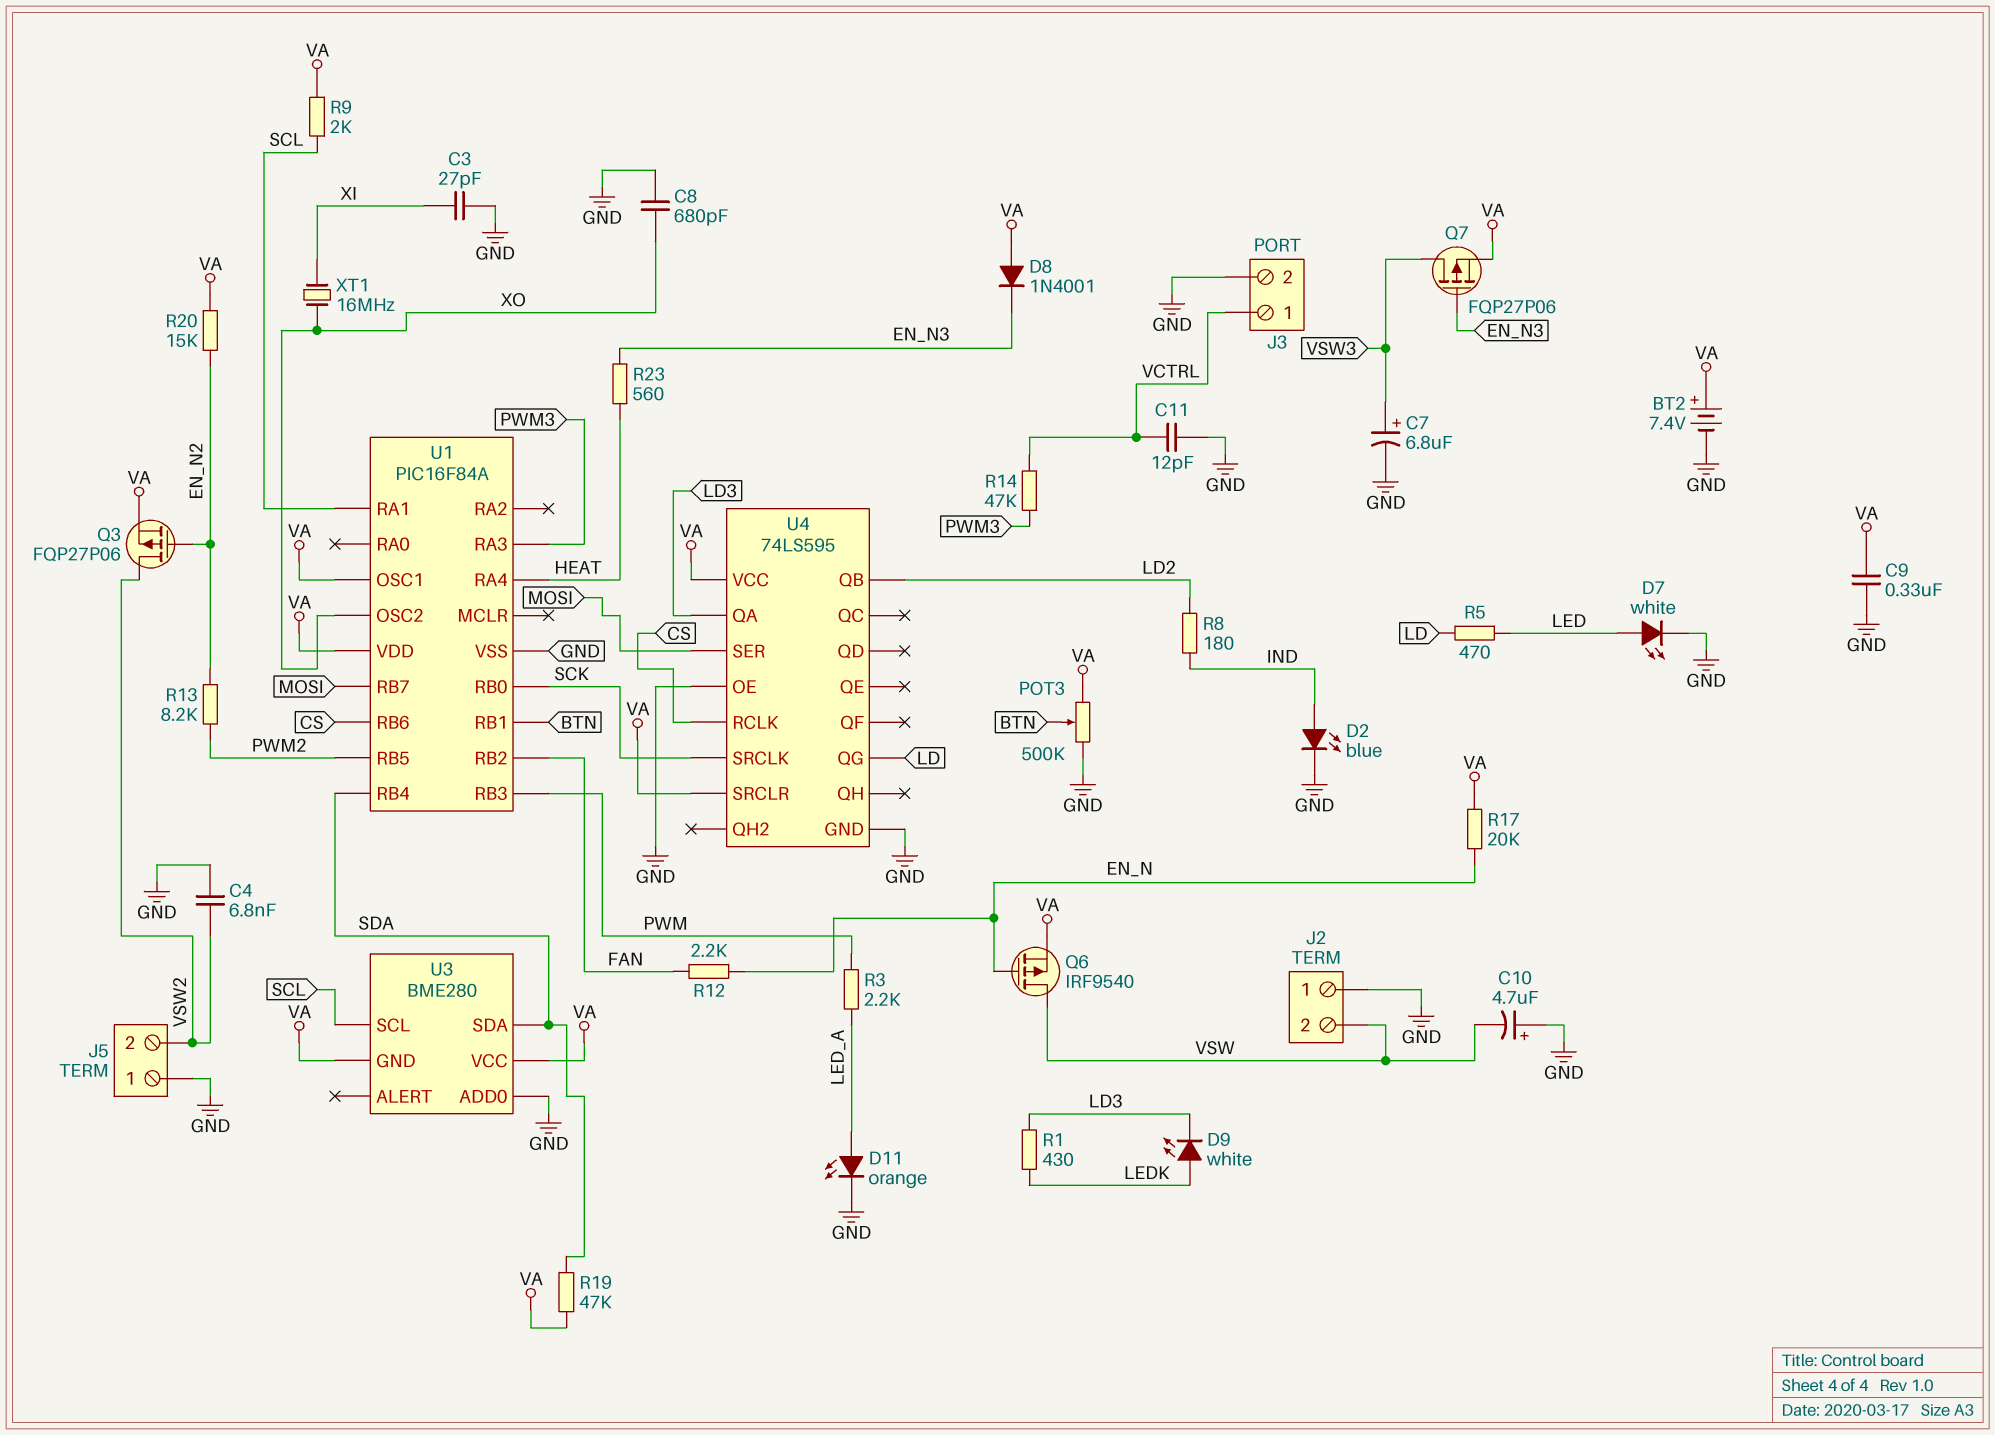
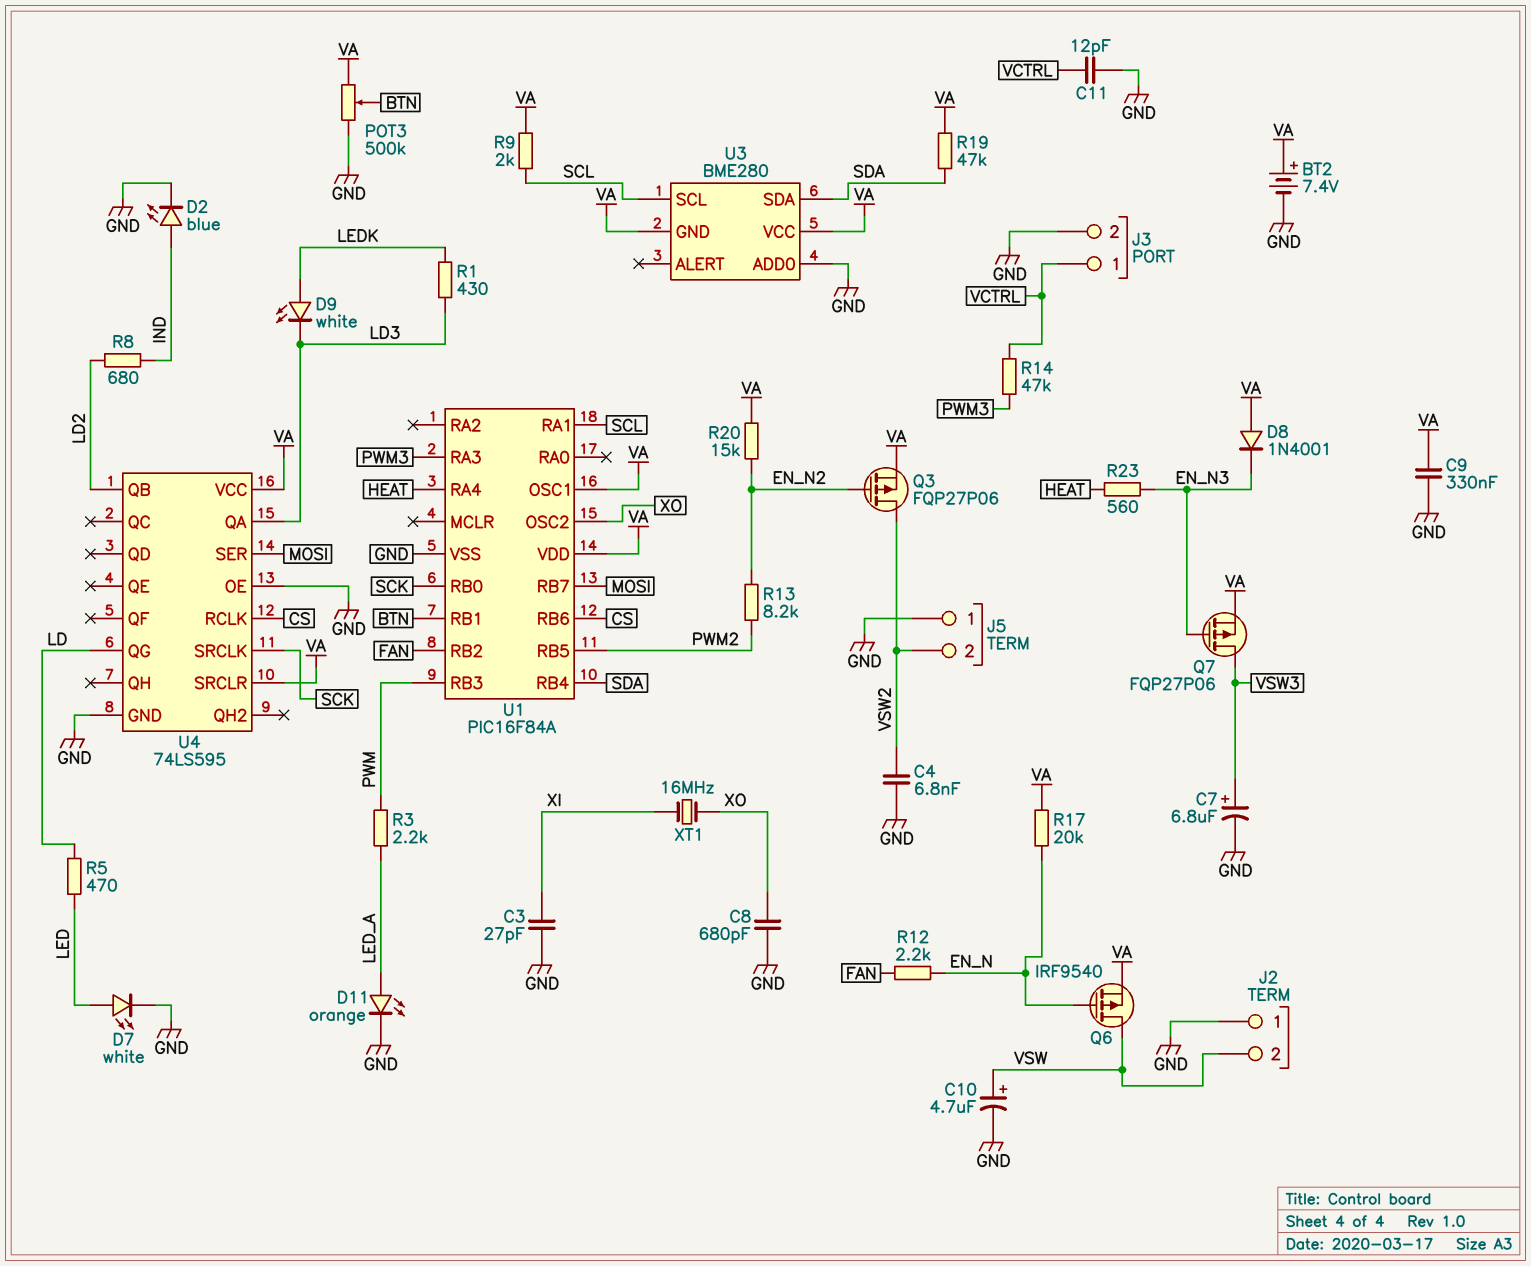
C10: 4.7uF (plus GND, minus VSW) -> 4.7uF (plus VSW, minus GND)
R8: 180 (IND, LD2) -> 680 (IND, LD2)

